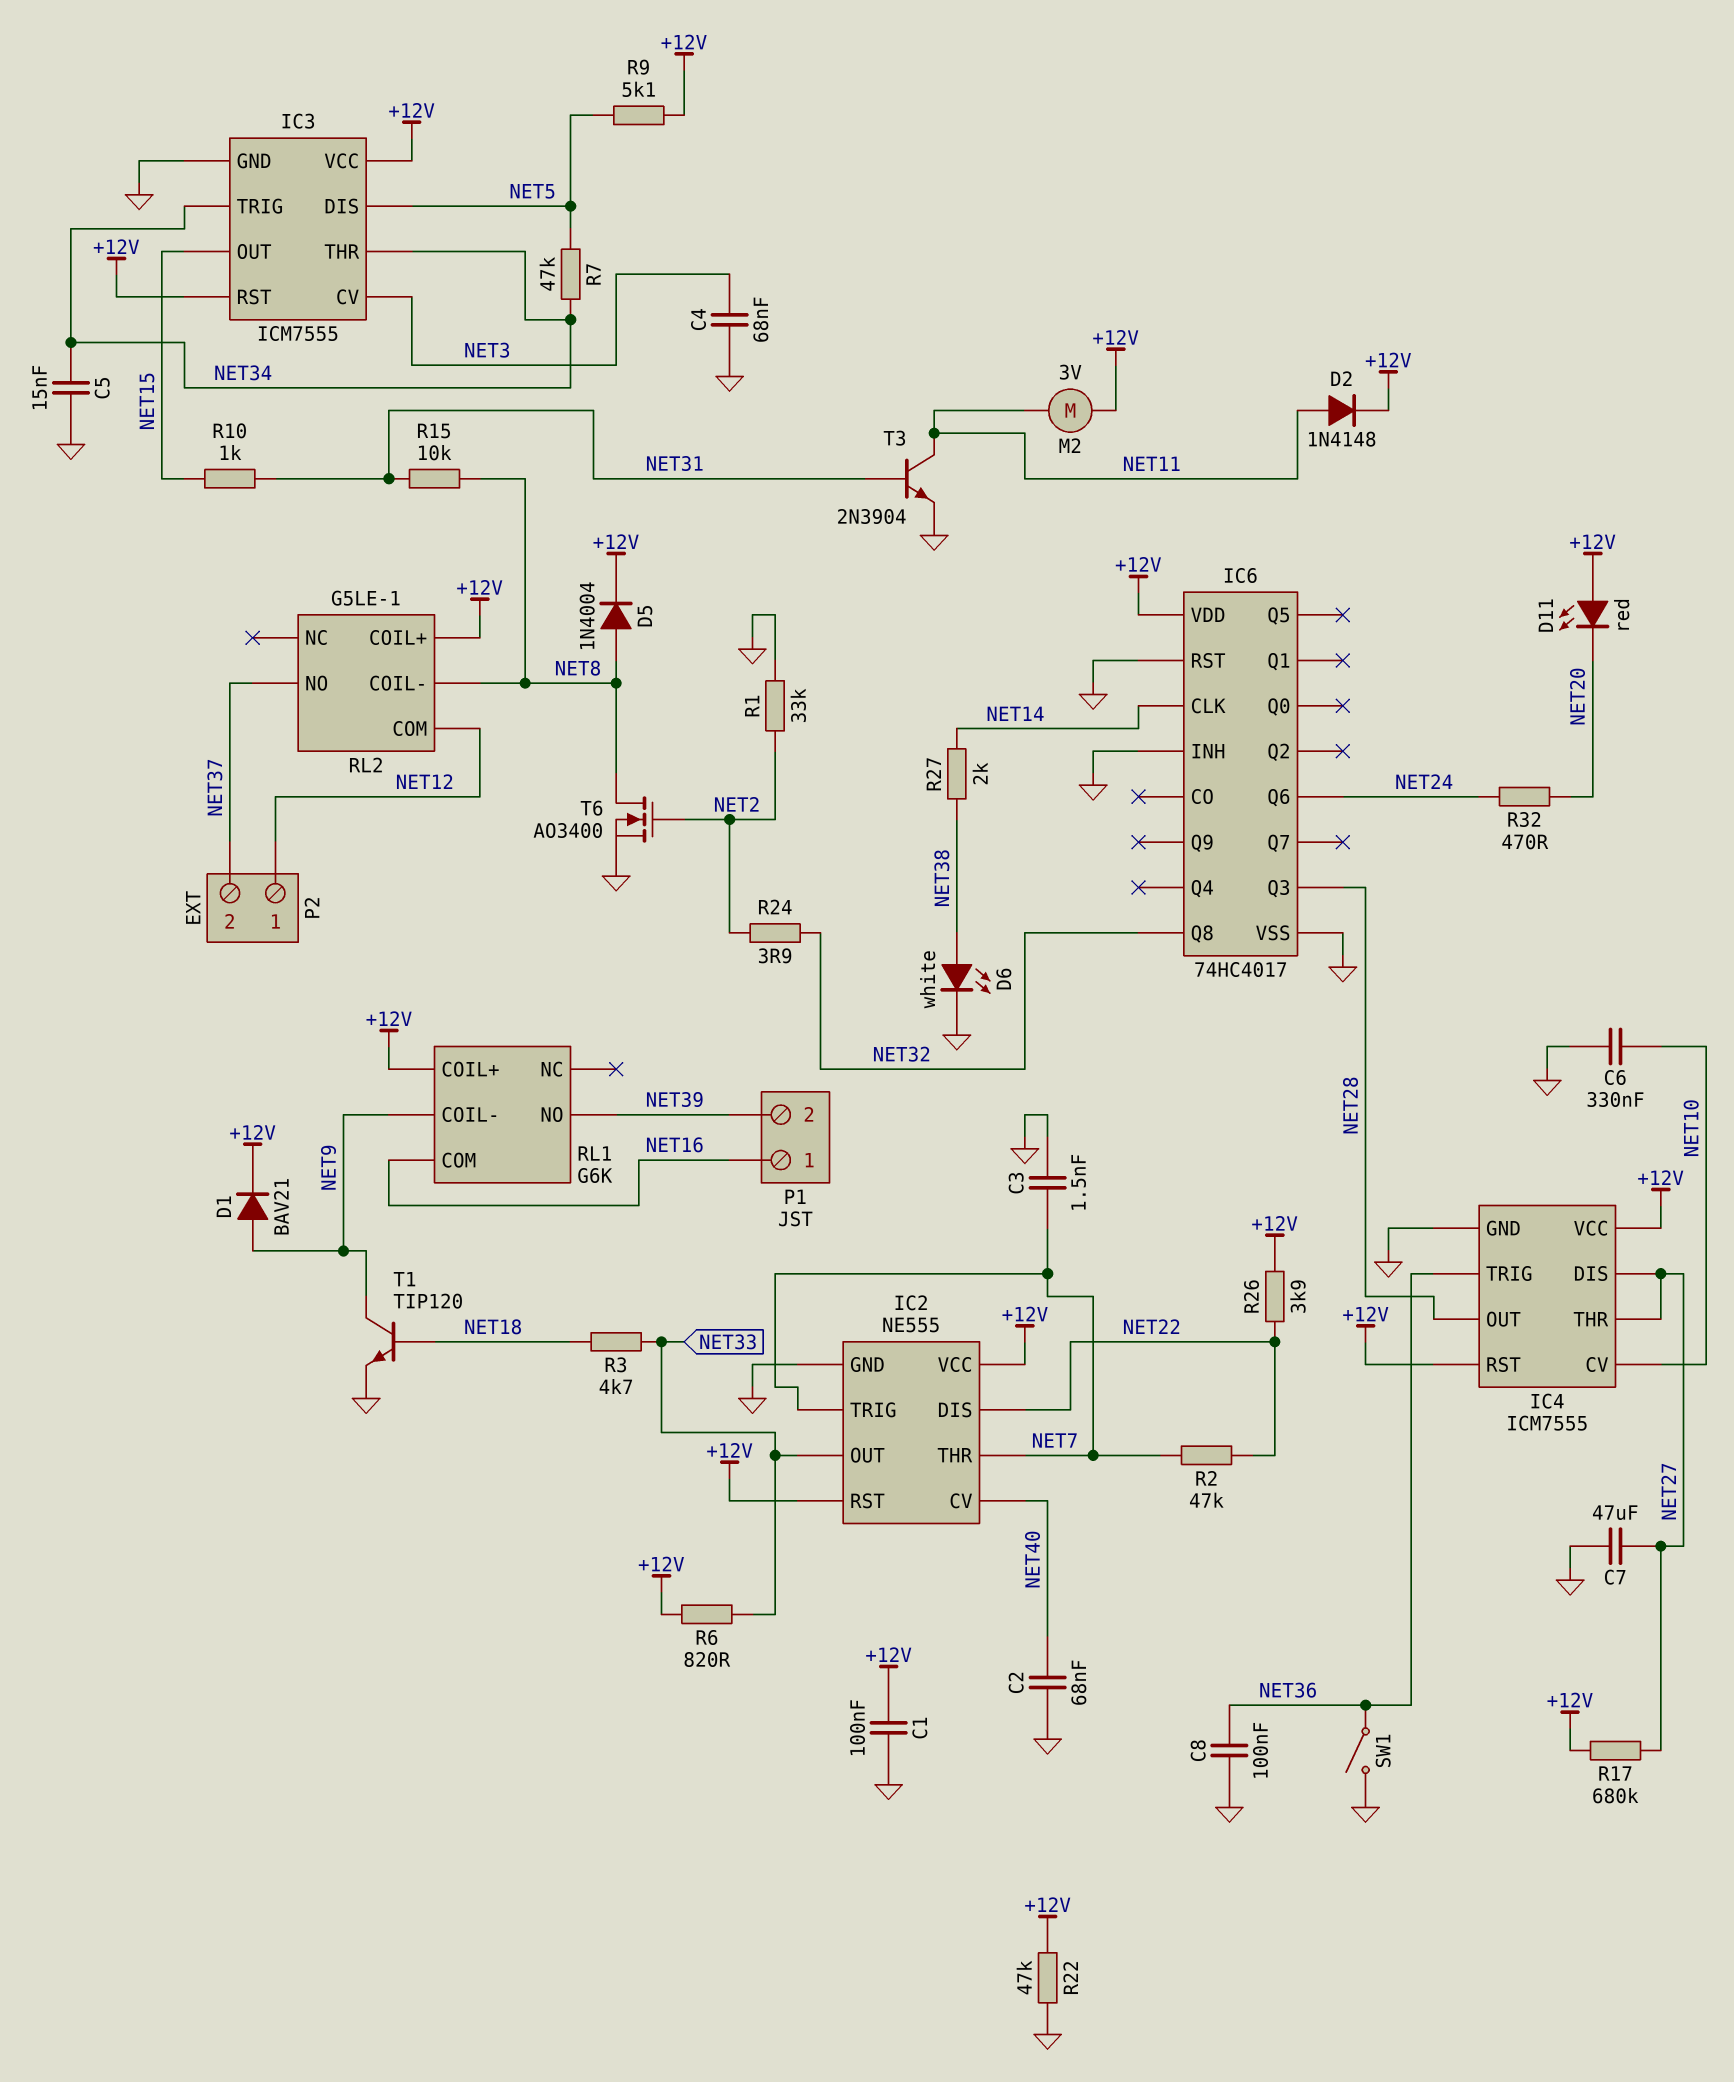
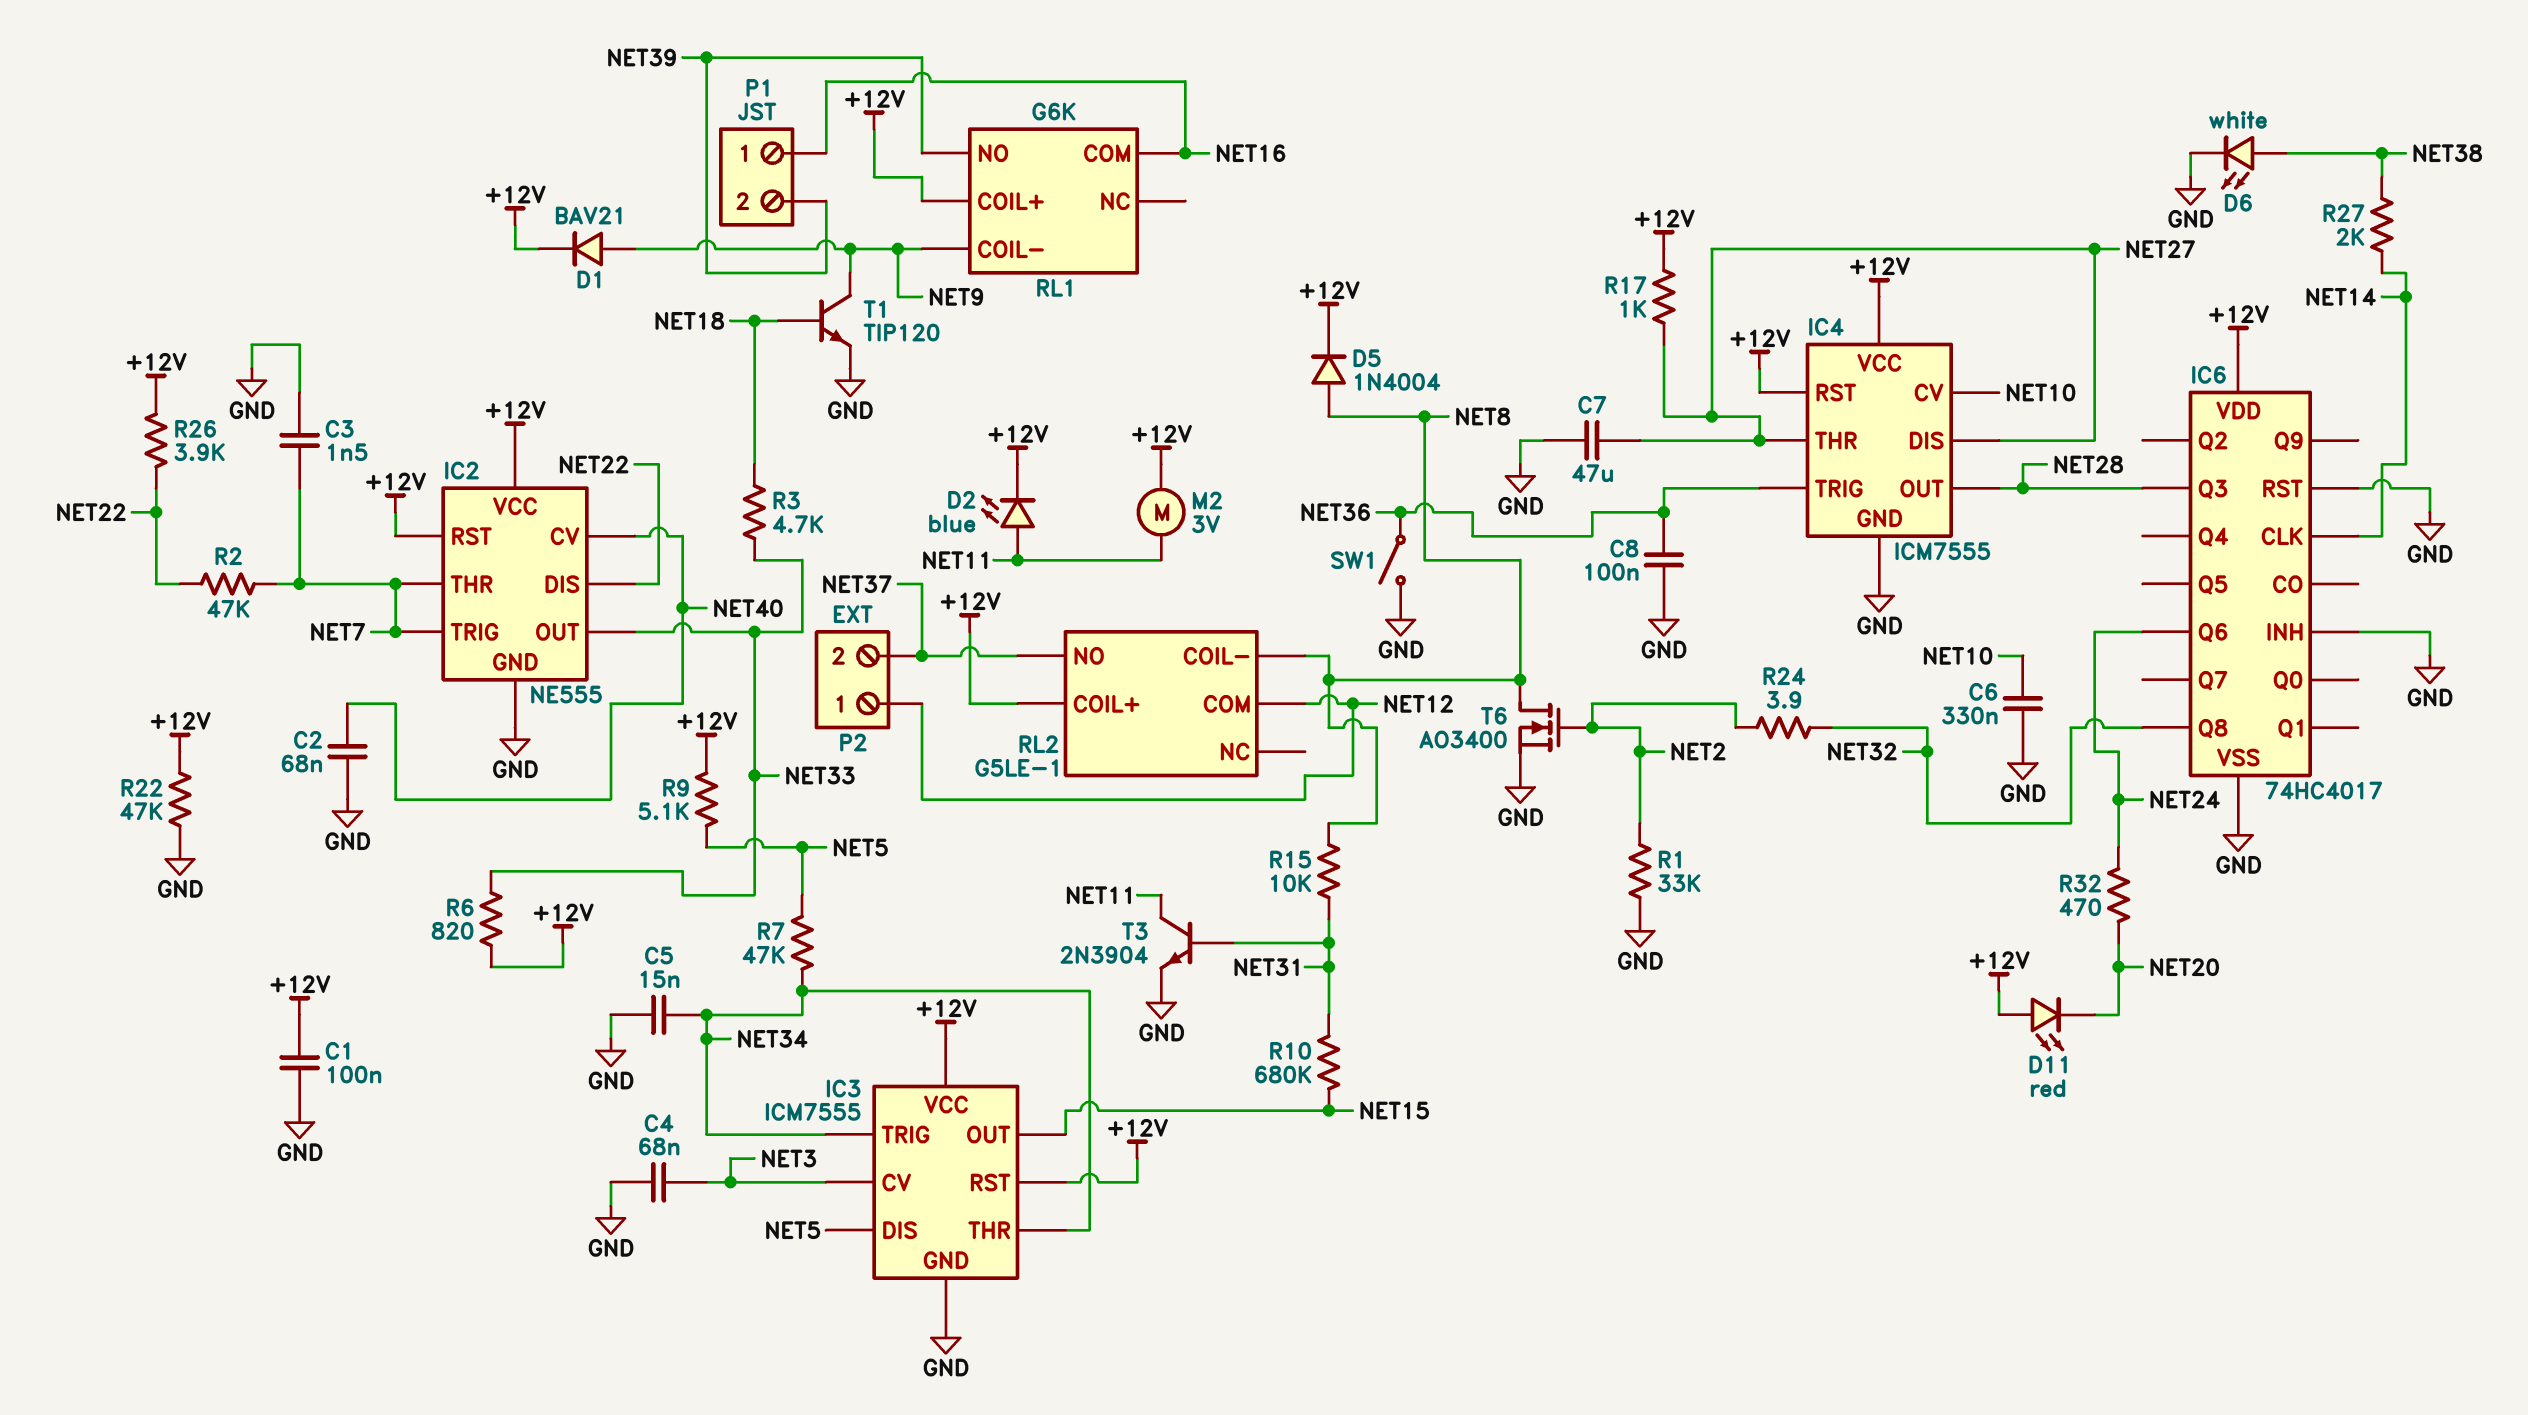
D2: diode 1N4148 (A NET11, K +12V) -> LED blue (A NET11, K +12V)
R10: 1k (NET15, NET31) -> 680k (NET15, NET31)
R17: 680k (+12V, NET27) -> 1k (+12V, NET27)

